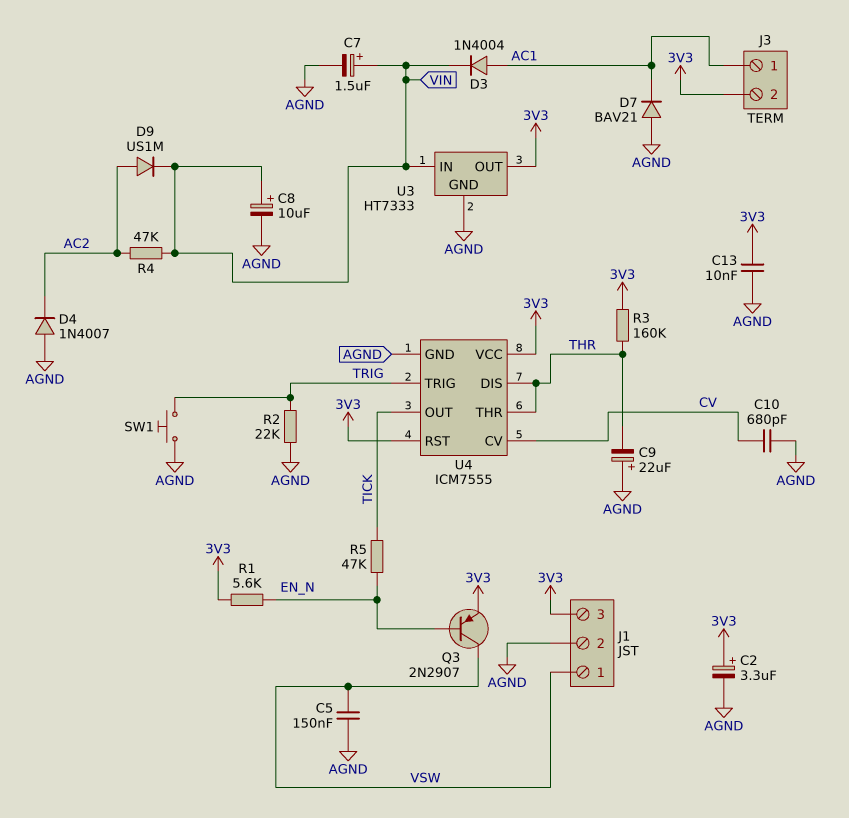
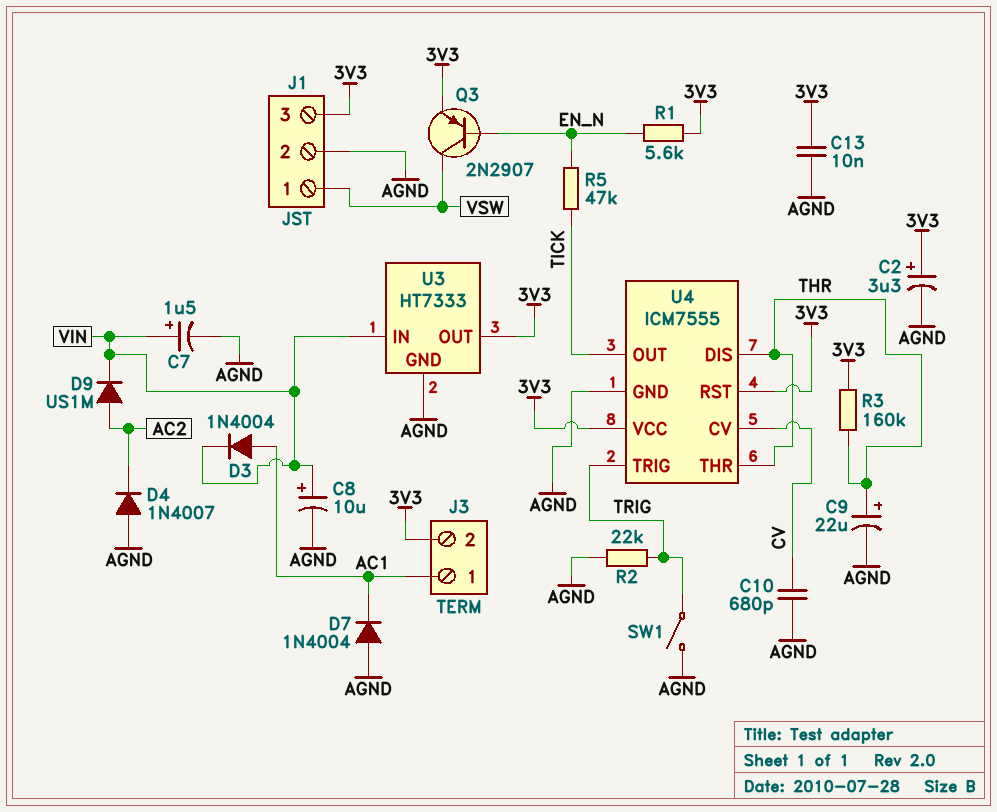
C5: 150nF (AGND, VSW) -> none
C9: 22uF (plus AGND, minus THR) -> 22uF (plus THR, minus AGND)
D7: diode BAV21 (A AGND, K AC1) -> diode 1N4004 (A AGND, K AC1)
R4: 47k (AC2, VIN) -> none
SW1: button (AGND, TRIG) -> switch (AGND, TRIG)

